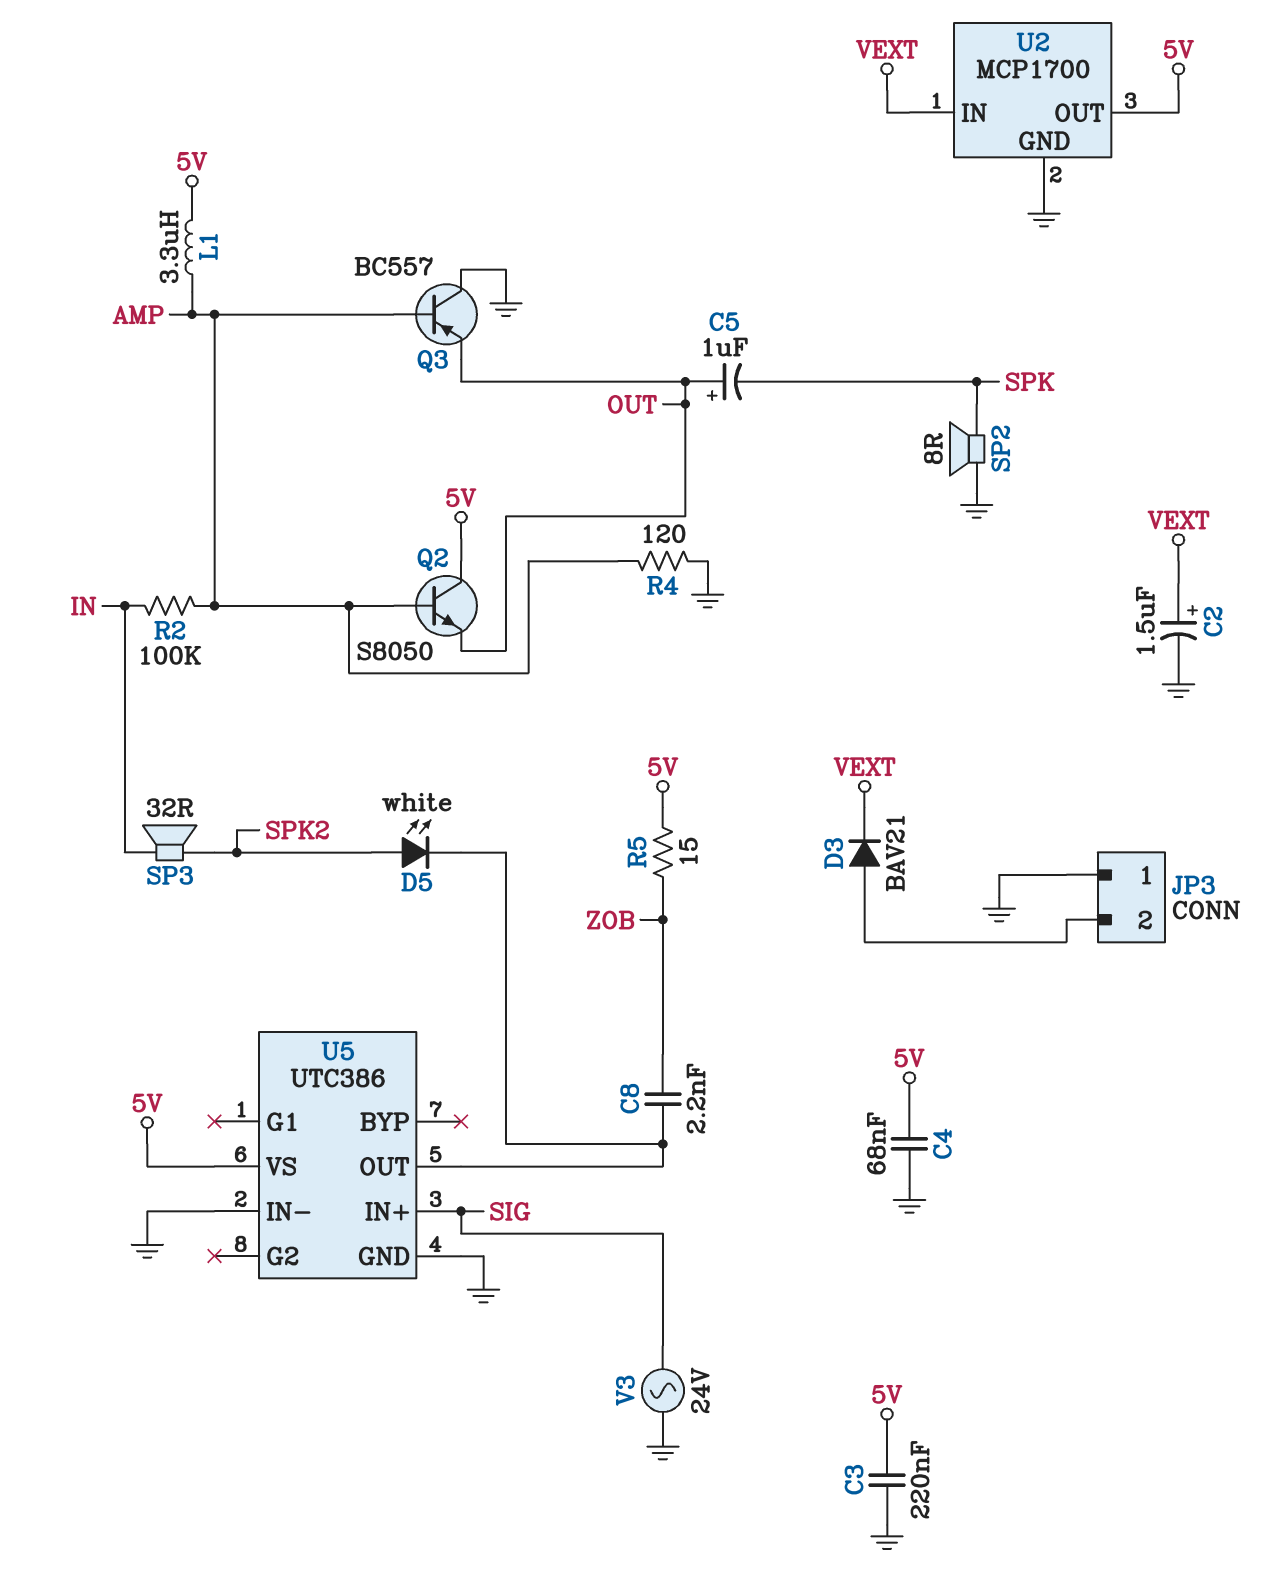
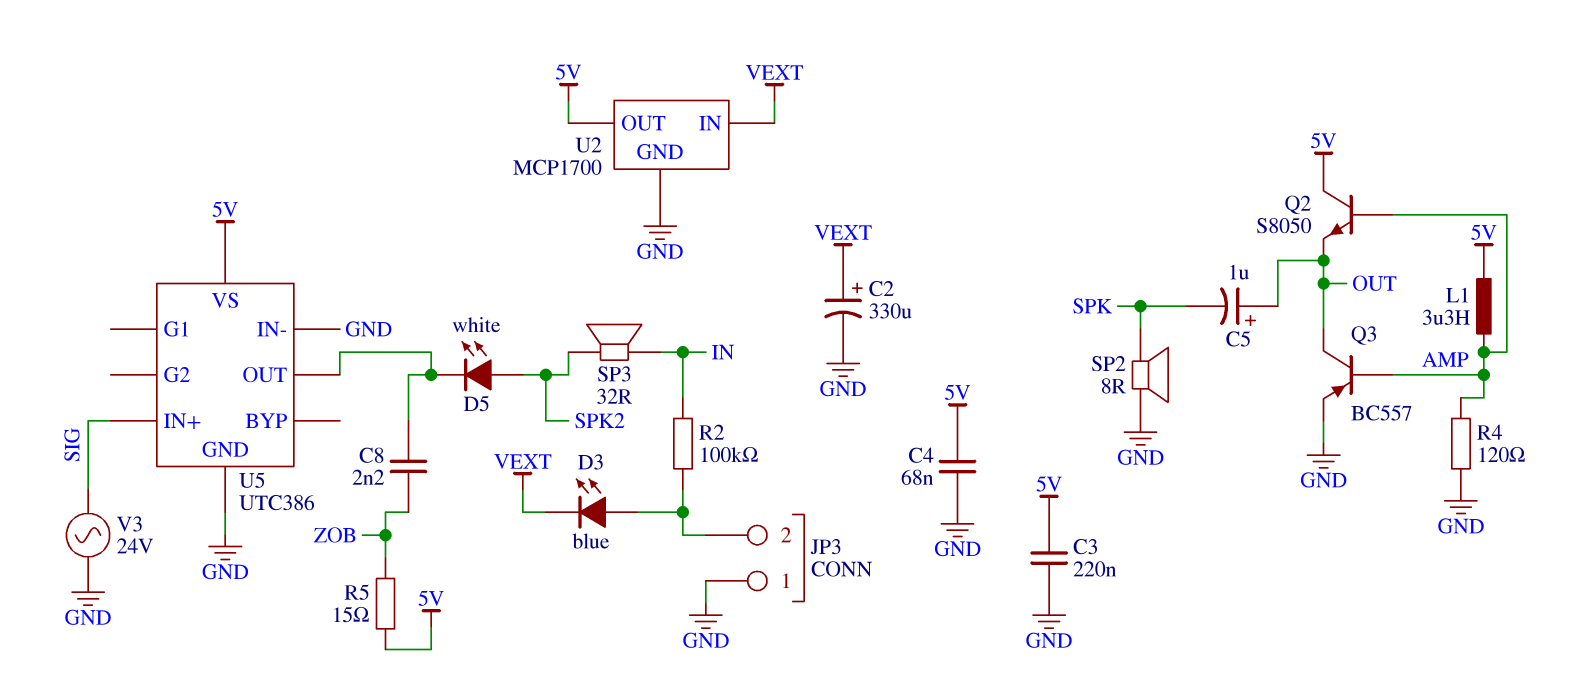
C2: 1.5uF (plus VEXT, minus GND) -> 330uF (plus VEXT, minus GND)
D3: diode BAV21 (A JP3/2, K VEXT) -> LED blue (A JP3/2, K VEXT)
Q3: PNP BC557 (B AMP, C GND, E OUT) -> PNP BC557 (B AMP, C OUT, E GND)
R2: 100k (AMP, IN) -> 100k (IN, JP3/2)

